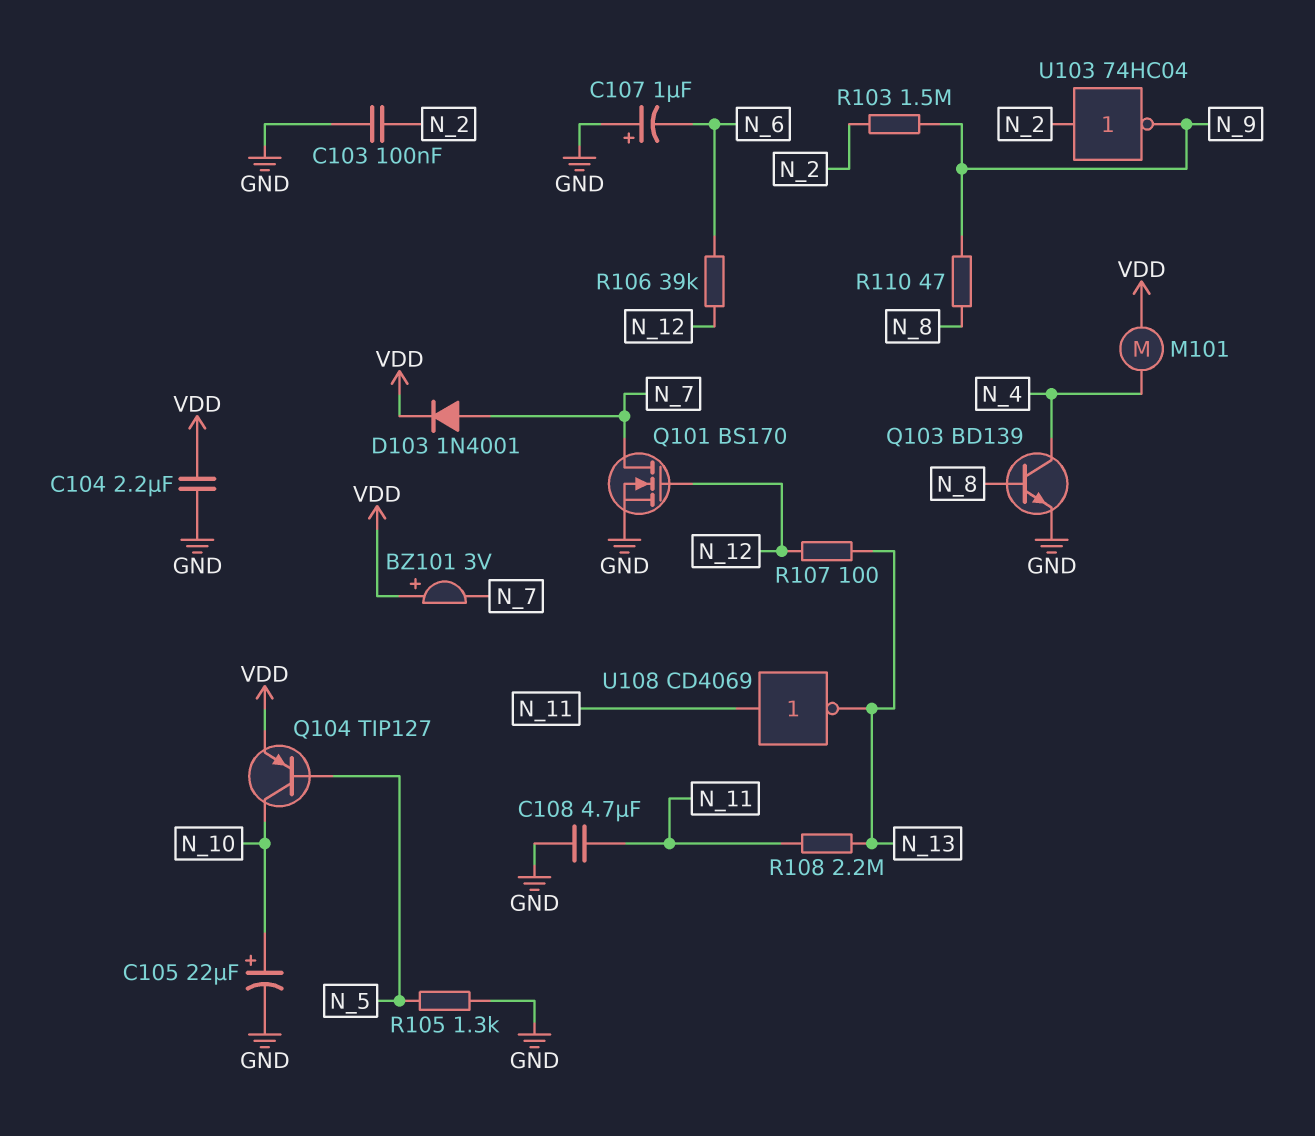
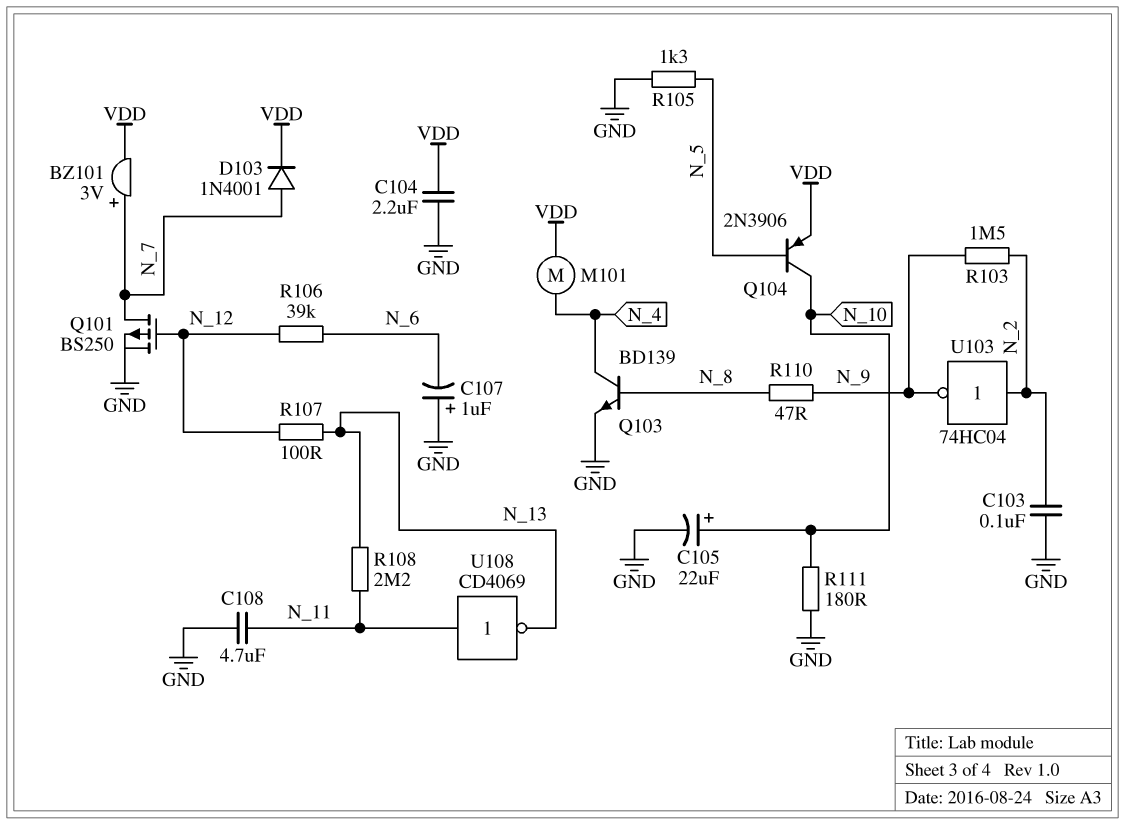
BZ101: buzzer 3V (plus VDD, minus N_7) -> buzzer 3V (plus N_7, minus VDD)
Q101: NMOS BS170 (G N_12, D N_7, S GND) -> PMOS BS250 (G N_12, D N_7, S GND)
Q104: PNP TIP127 (B N_5, C N_10, E VDD) -> PNP 2N3906 (B N_5, C N_10, E VDD)
R111: none -> 180 (GND, N_10)

